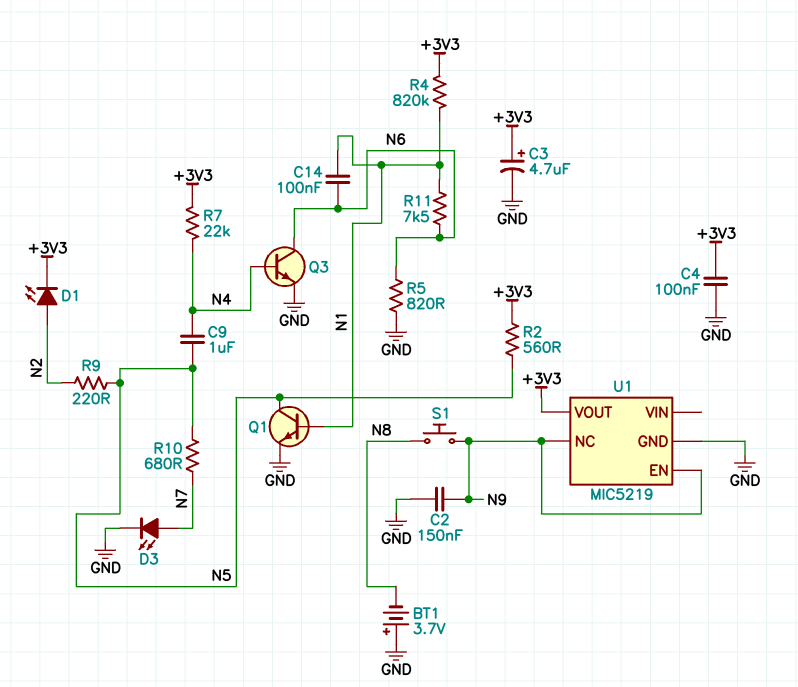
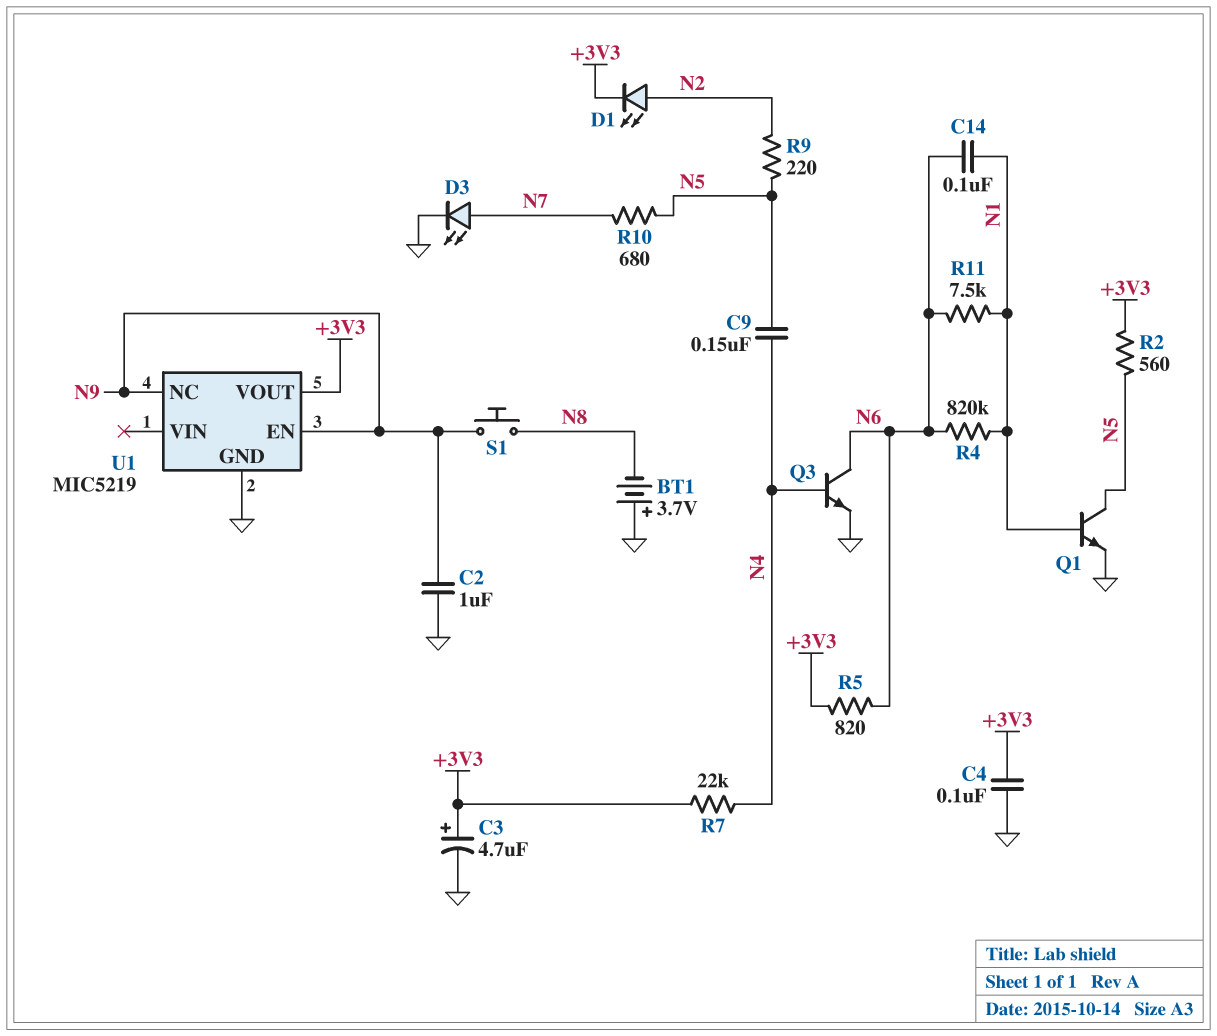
C2: 150nF (GND, N9) -> 1uF (GND, N9)
C9: 1uF (N4, N5) -> 150nF (N4, N5)
R4: 820k (+3V3, N1) -> 820k (N1, N6)
R5: 820 (GND, N6) -> 820 (+3V3, N6)

